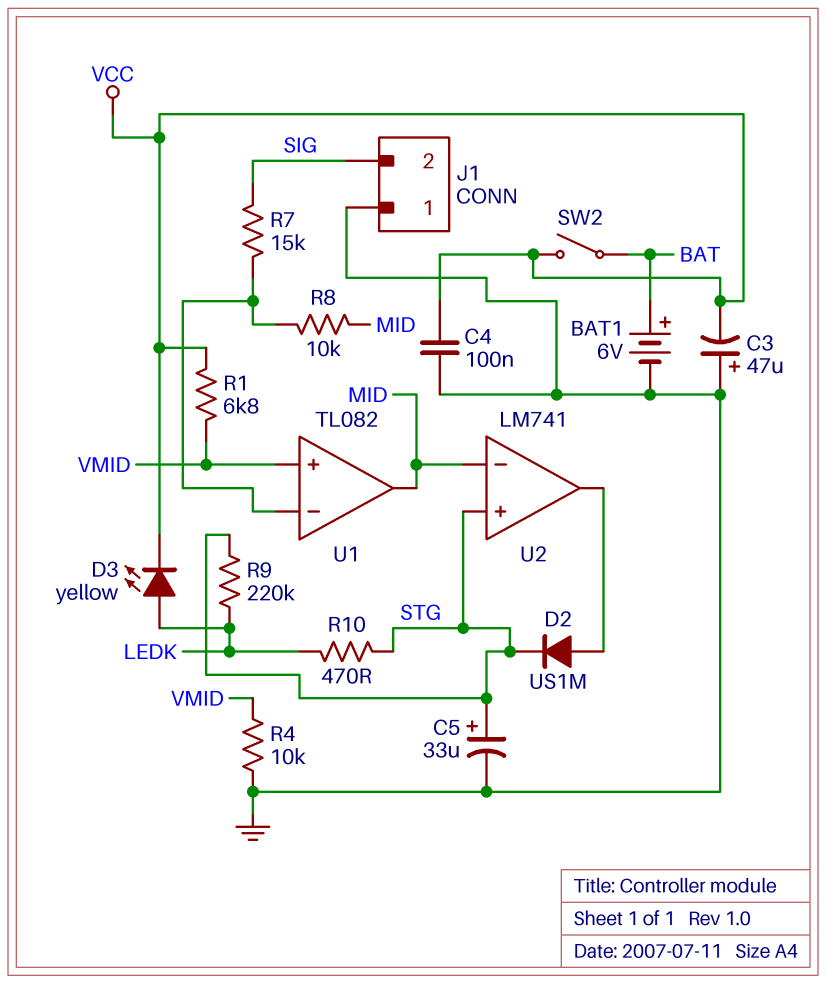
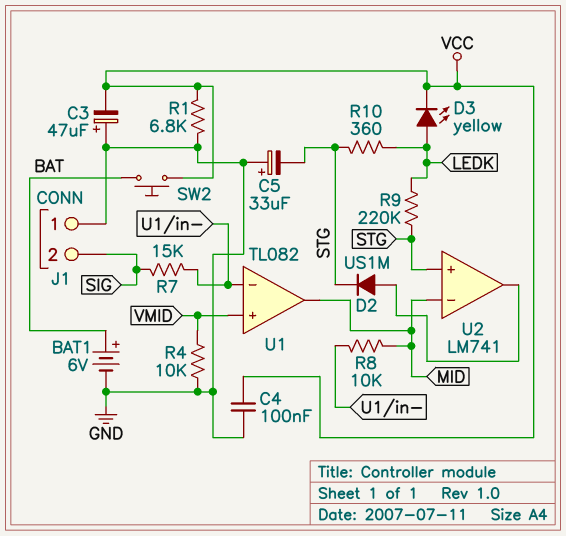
C5: 33uF (plus STG, minus GND) -> 33uF (plus GND, minus STG)
R1: 6.8k (VCC, VMID) -> 6.8k (GND, VCC)
R10: 470 (LEDK, STG) -> 360 (LEDK, STG)
SW2: switch (BAT, VCC) -> button (BAT, VCC)

